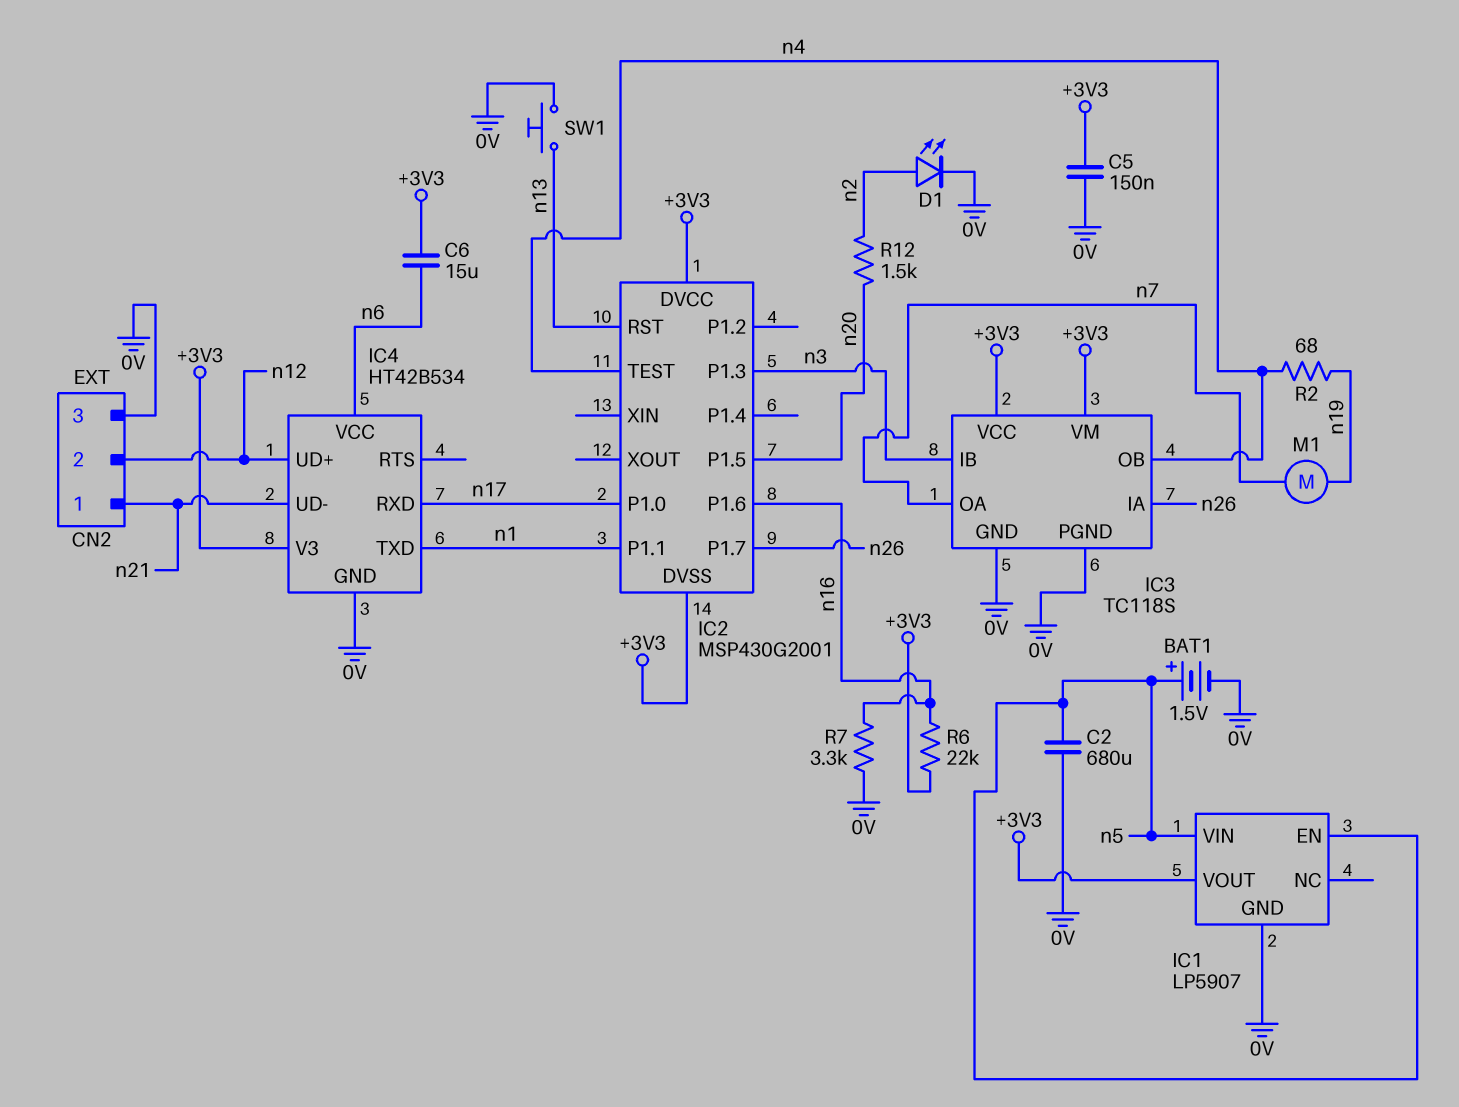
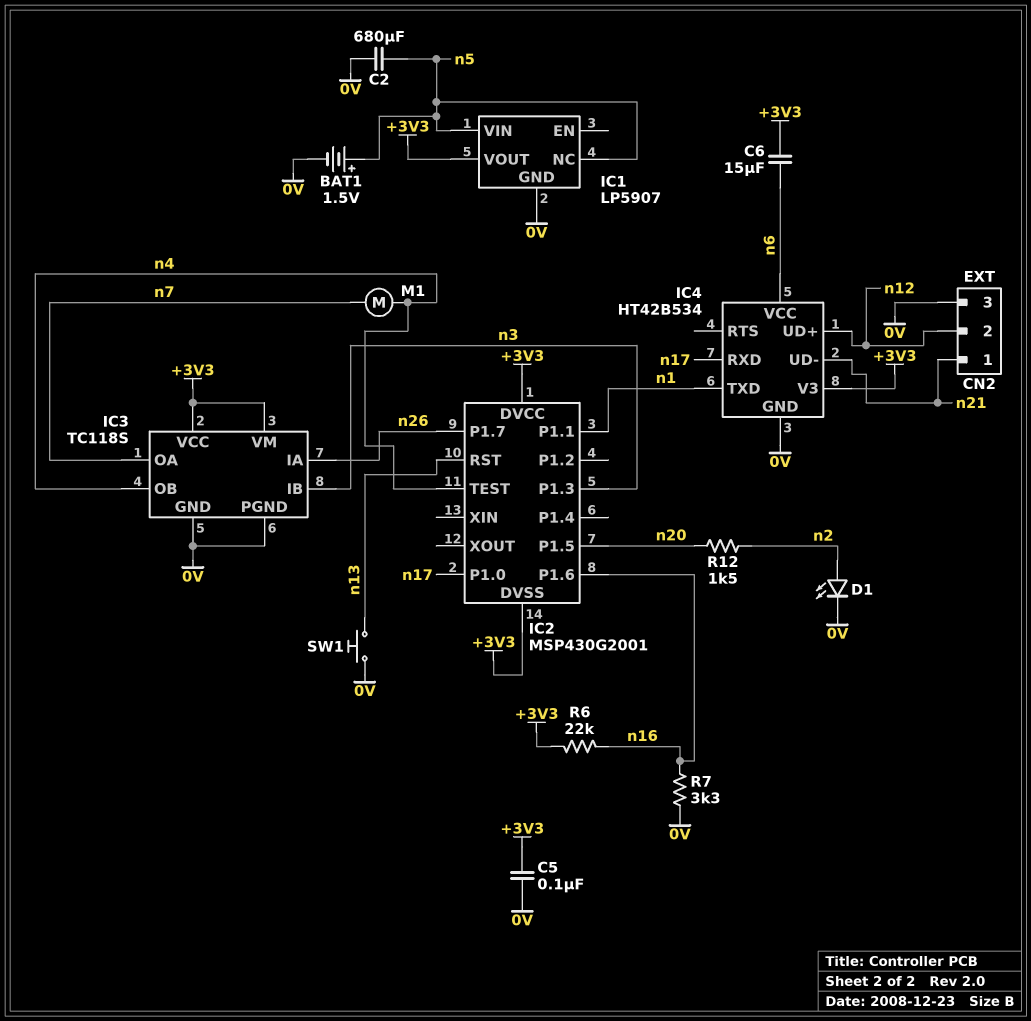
C5: 150nF (+3V3, 0V) -> 100nF (+3V3, 0V)
IC1 pin EN: n5 -> none
IC1 pin NC: none -> n5
M1: motor (n7, n19) -> motor (n4, n7)
R2: 68 (n4, n19) -> none

